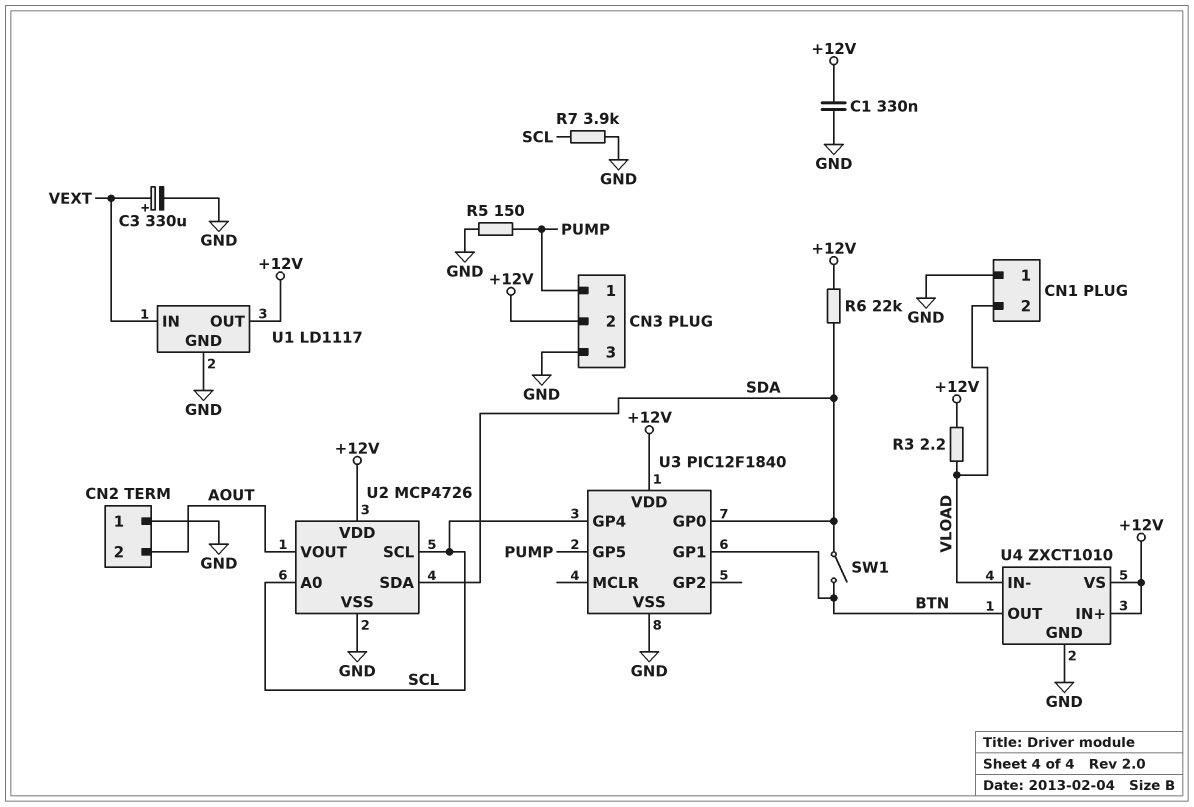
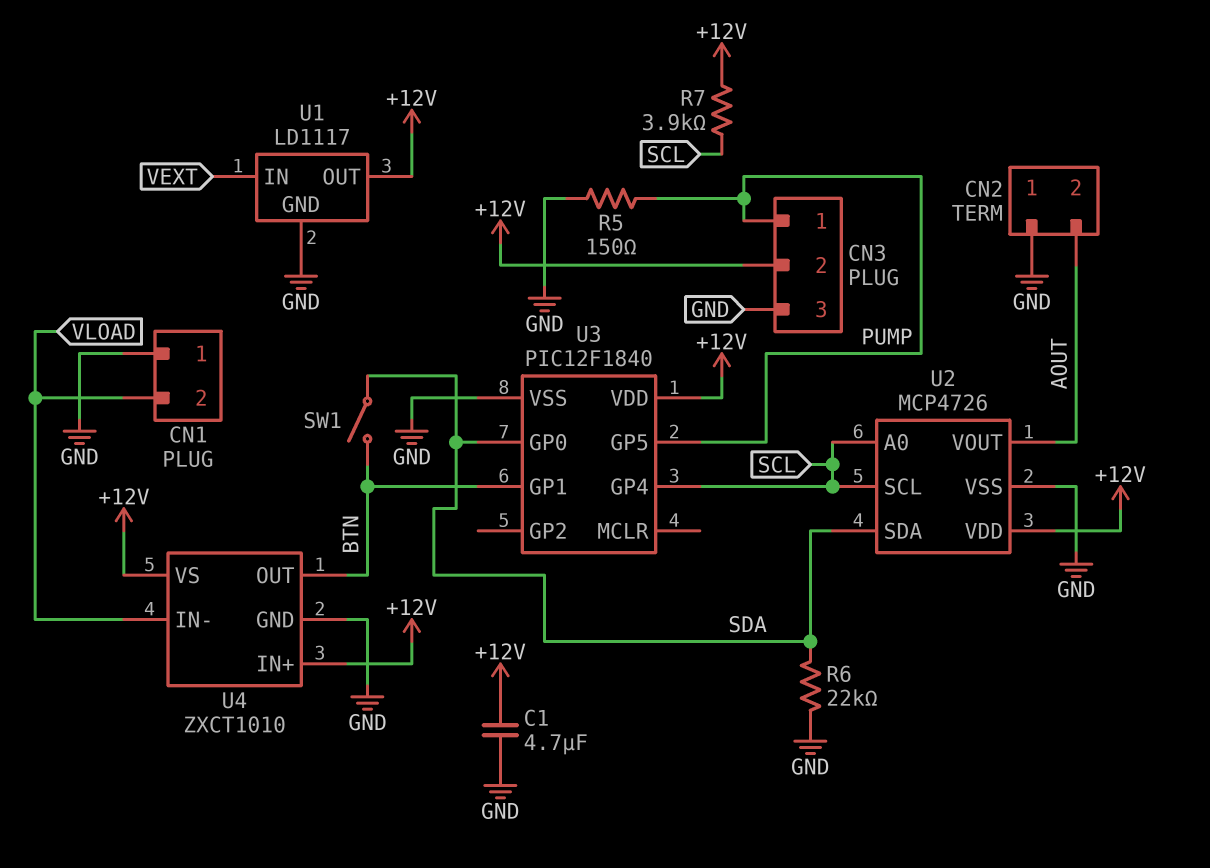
C1: 330nF (+12V, GND) -> 4.7uF (+12V, GND)
C3: 330uF (plus VEXT, minus GND) -> none
R3: 2.2 (+12V, VLOAD) -> none
R6: 22k (+12V, SDA) -> 22k (GND, SDA)
R7: 3.9k (GND, SCL) -> 3.9k (+12V, SCL)

